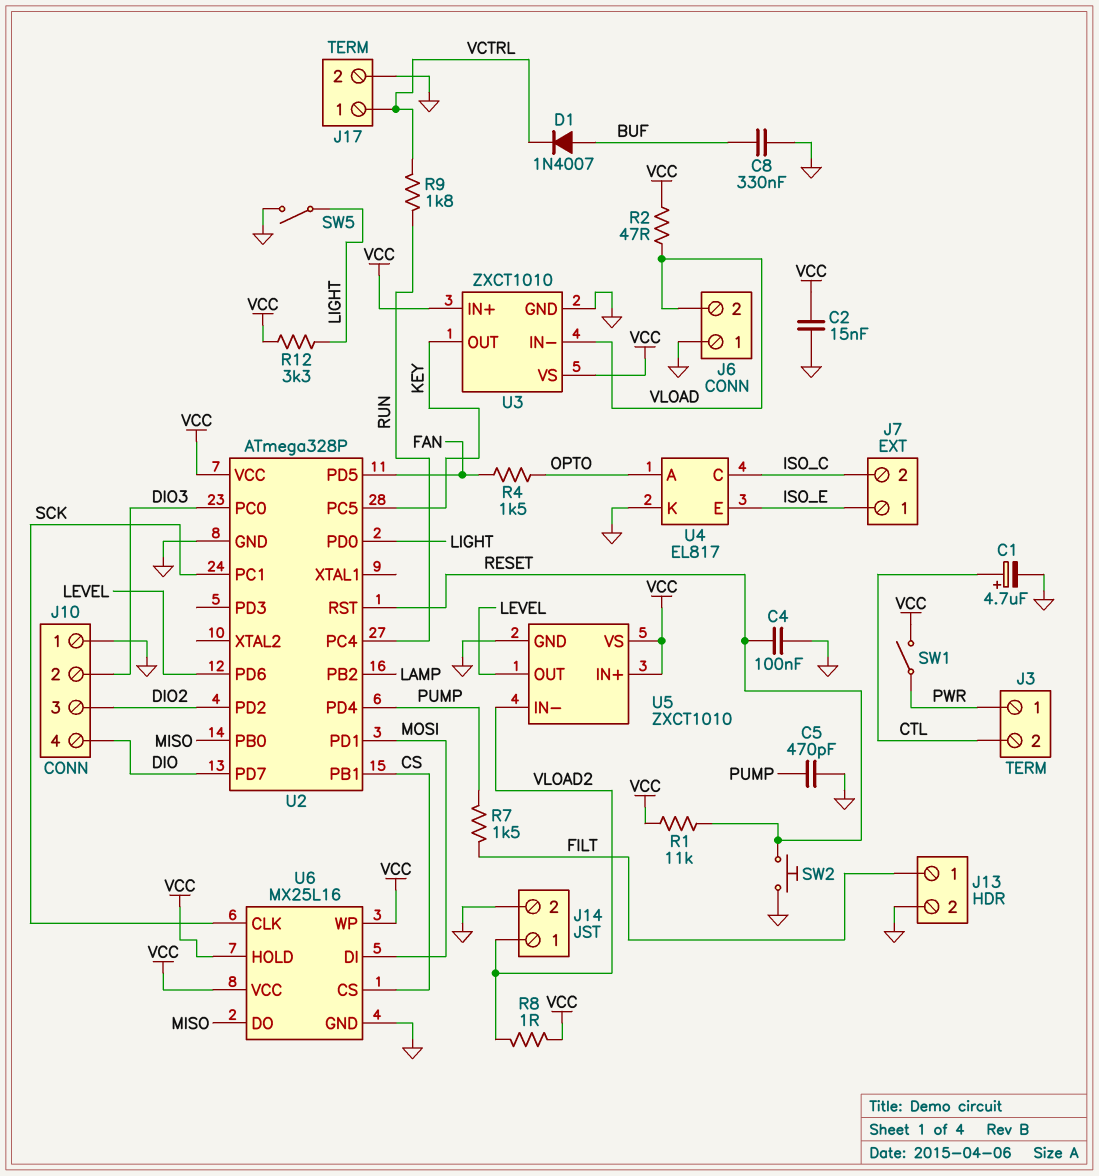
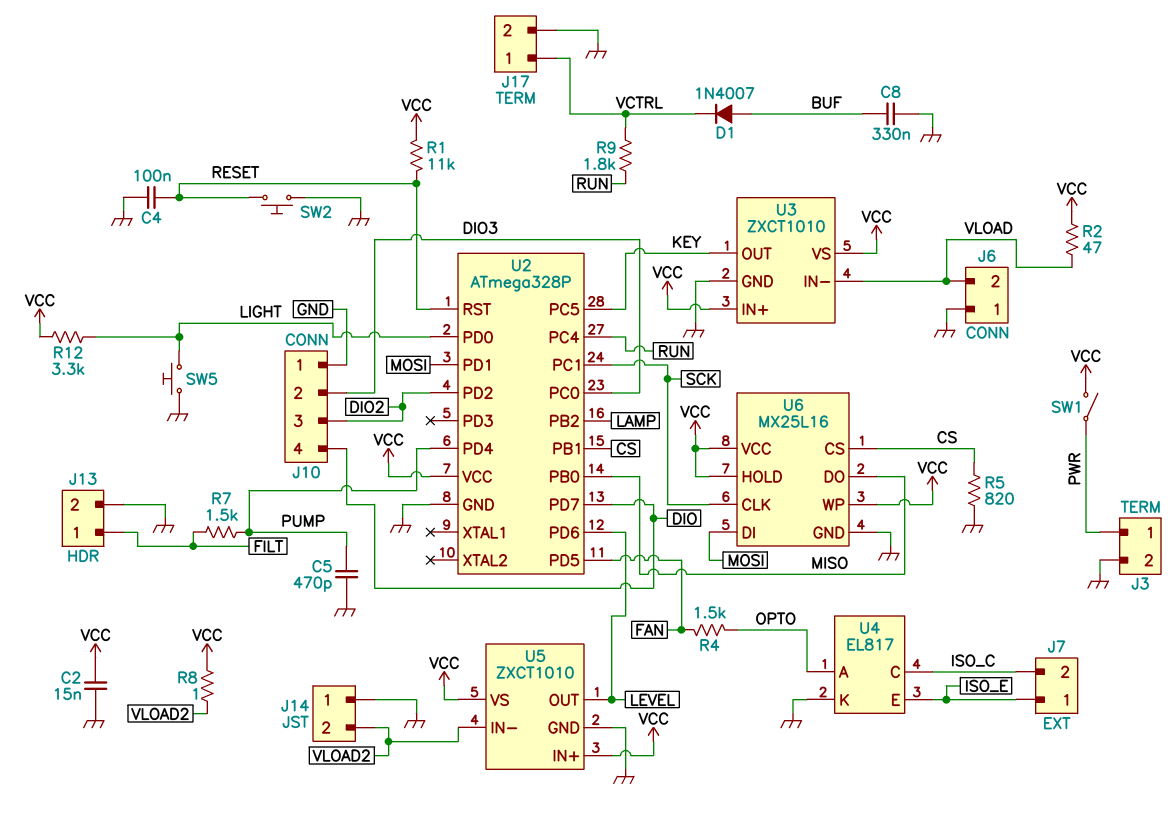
C1: 4.7uF (plus CTL, minus GND) -> none
J3 pin 2: CTL -> GND
J14 pin 1: VLOAD2 -> GND
J14 pin 2: GND -> VLOAD2
R5: none -> 820 (CS, GND)
SW5: switch (GND, LIGHT) -> button (GND, LIGHT)

